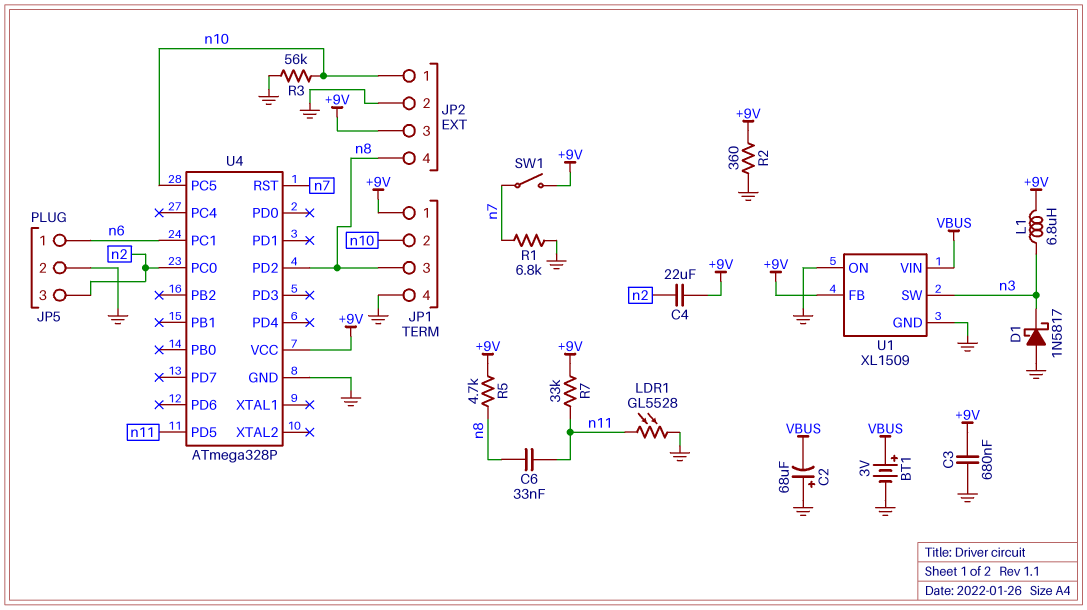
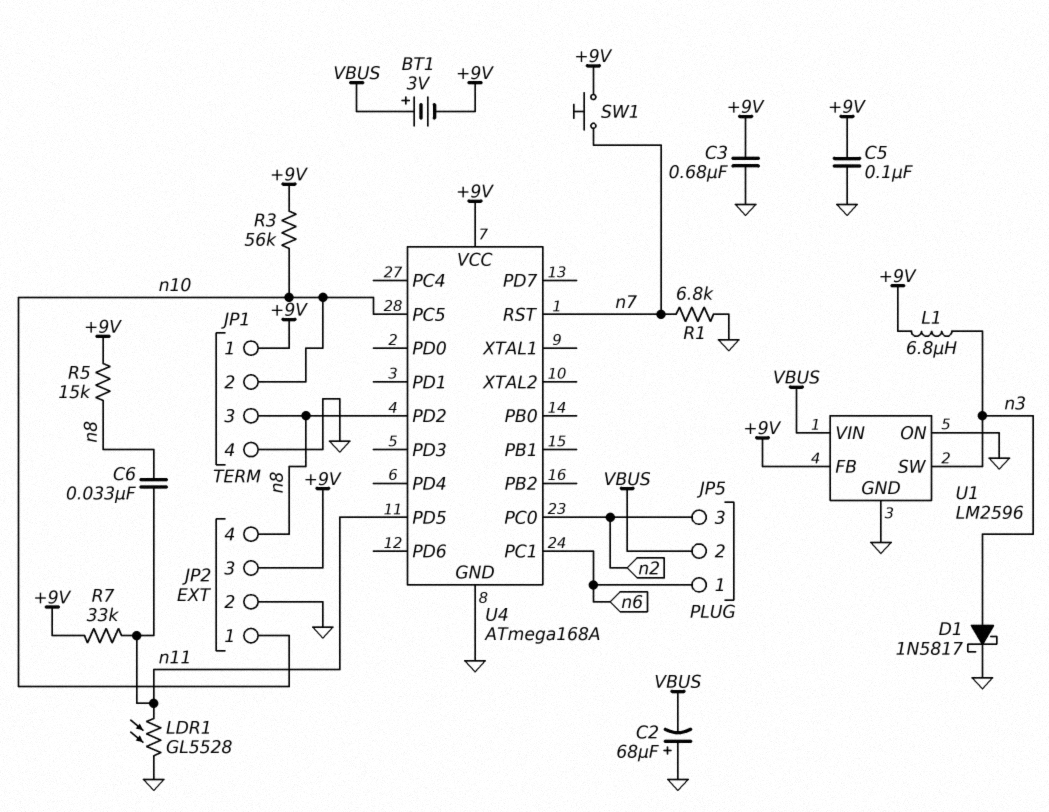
BT1: 3V (plus VBUS, minus GND) -> 3V (plus VBUS, minus +9V)
C4: 22uF (+9V, n2) -> none
C5: none -> 100nF (+9V, GND)
D1: schottky 1N5817 (A GND, K n3) -> schottky 1N5817 (A n3, K GND)
JP5 pin 2: GND -> VBUS
R2: 360 (+9V, GND) -> none
R3: 56k (GND, n10) -> 56k (+9V, n10)
R5: 4.7k (+9V, n8) -> 15k (+9V, n8)
SW1: switch (+9V, n7) -> button (+9V, n7)
U1: XL1509 -> LM2596
U4: ATmega328P -> ATmega168A

